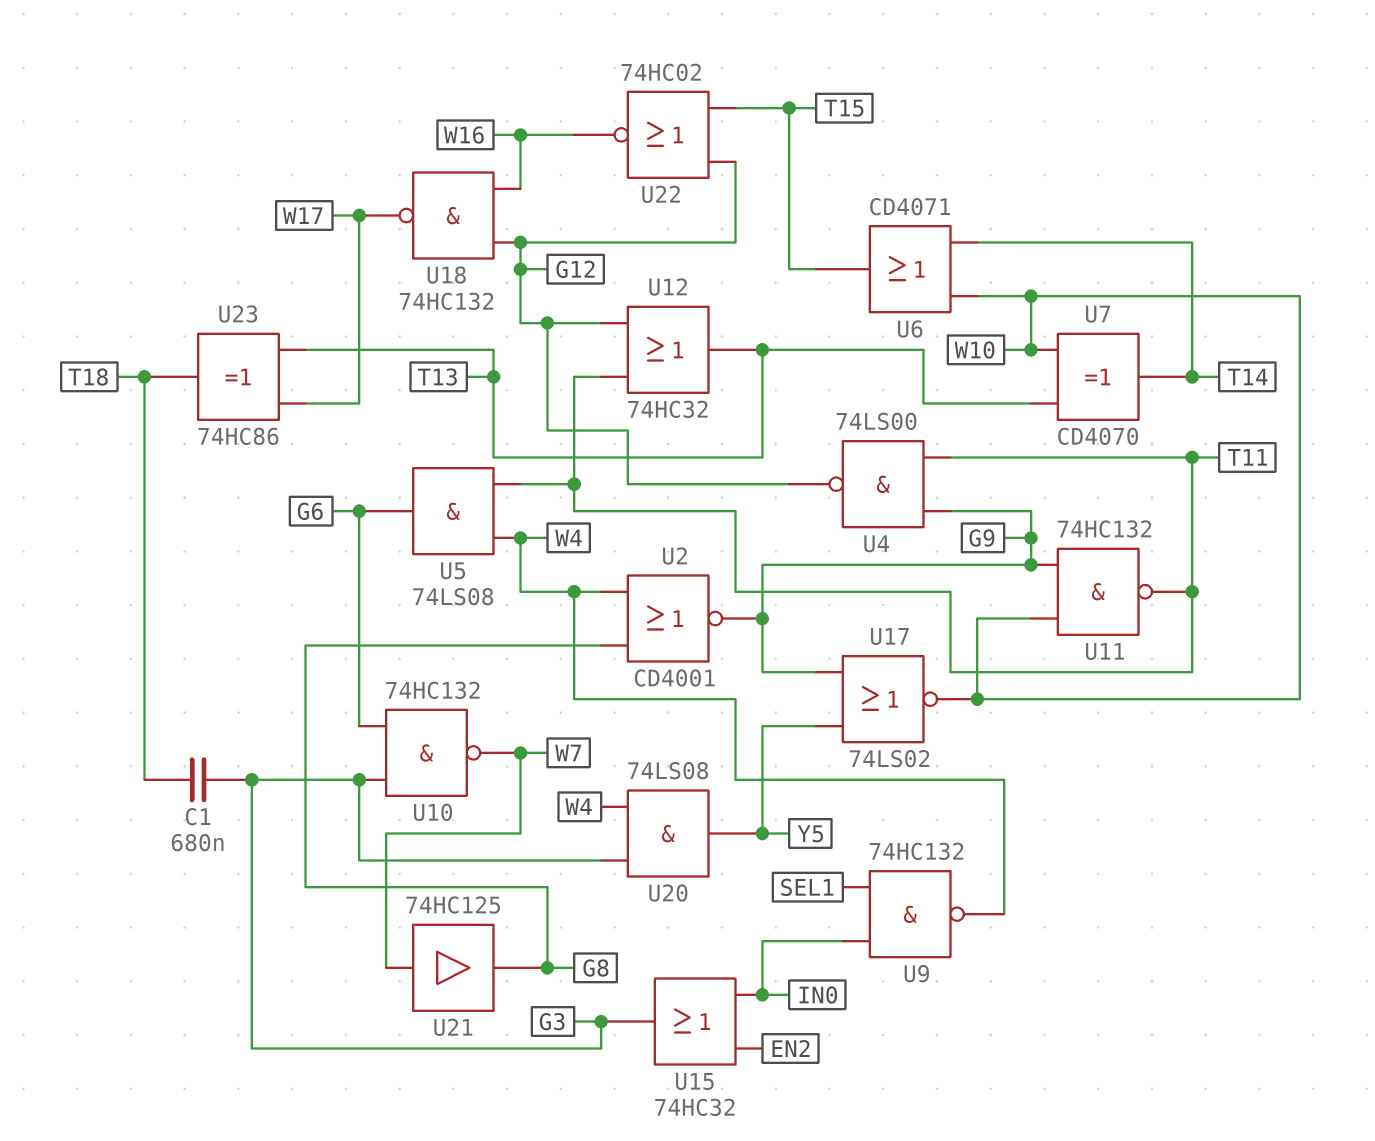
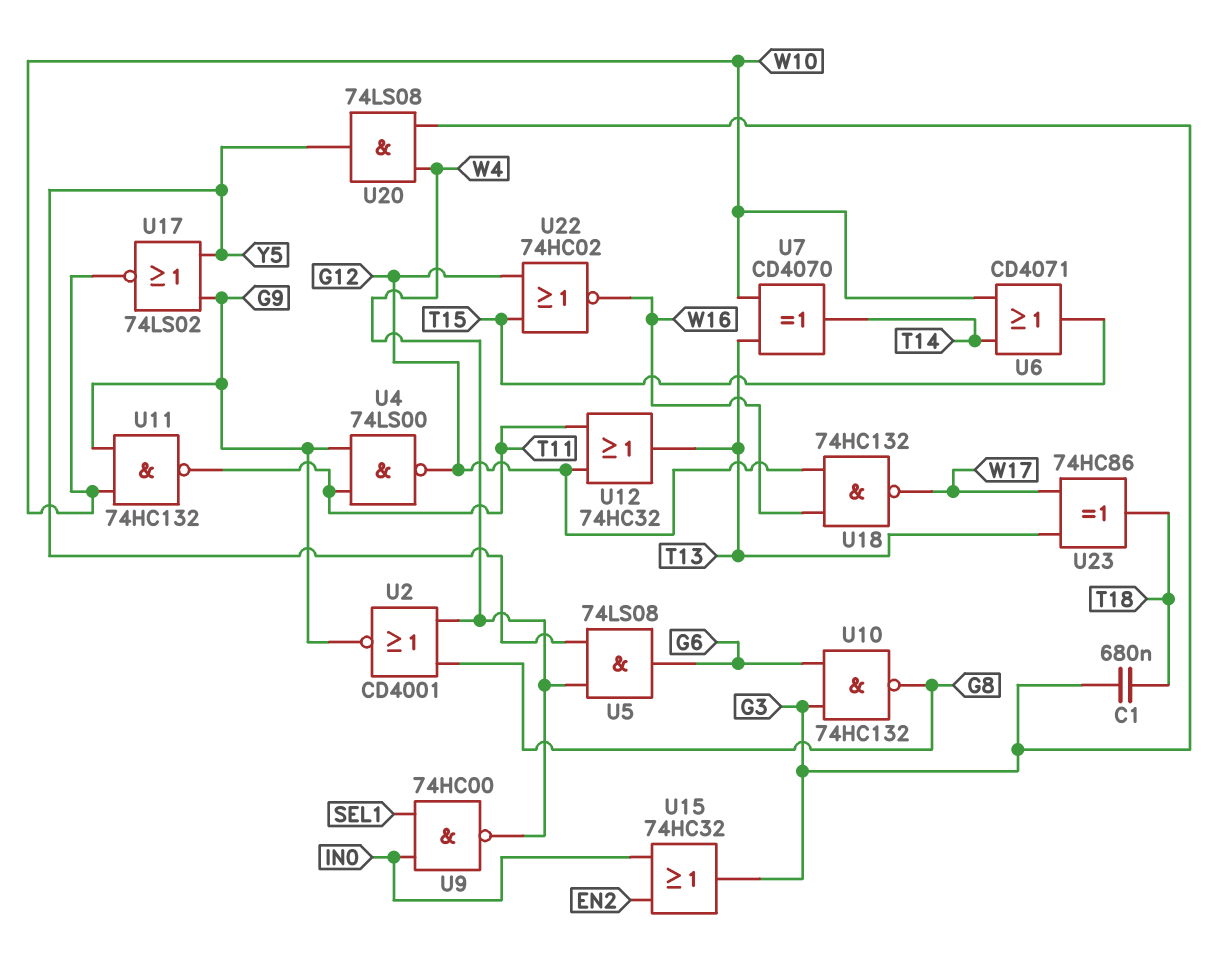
U5: AND 74LS08 (in T11, in W4, out G6) -> AND 74LS08 (in W4, in Y5, out G6)
U9: NAND 74HC132 (in IN0, in SEL1, out W4) -> NAND 74HC00 (in IN0, in SEL1, out W4)
U10: NAND 74HC132 (in G3, in G6, out W7) -> NAND 74HC132 (in G3, in G6, out G8)
U21: buffer 74HC125 (in W7, out G8) -> none

